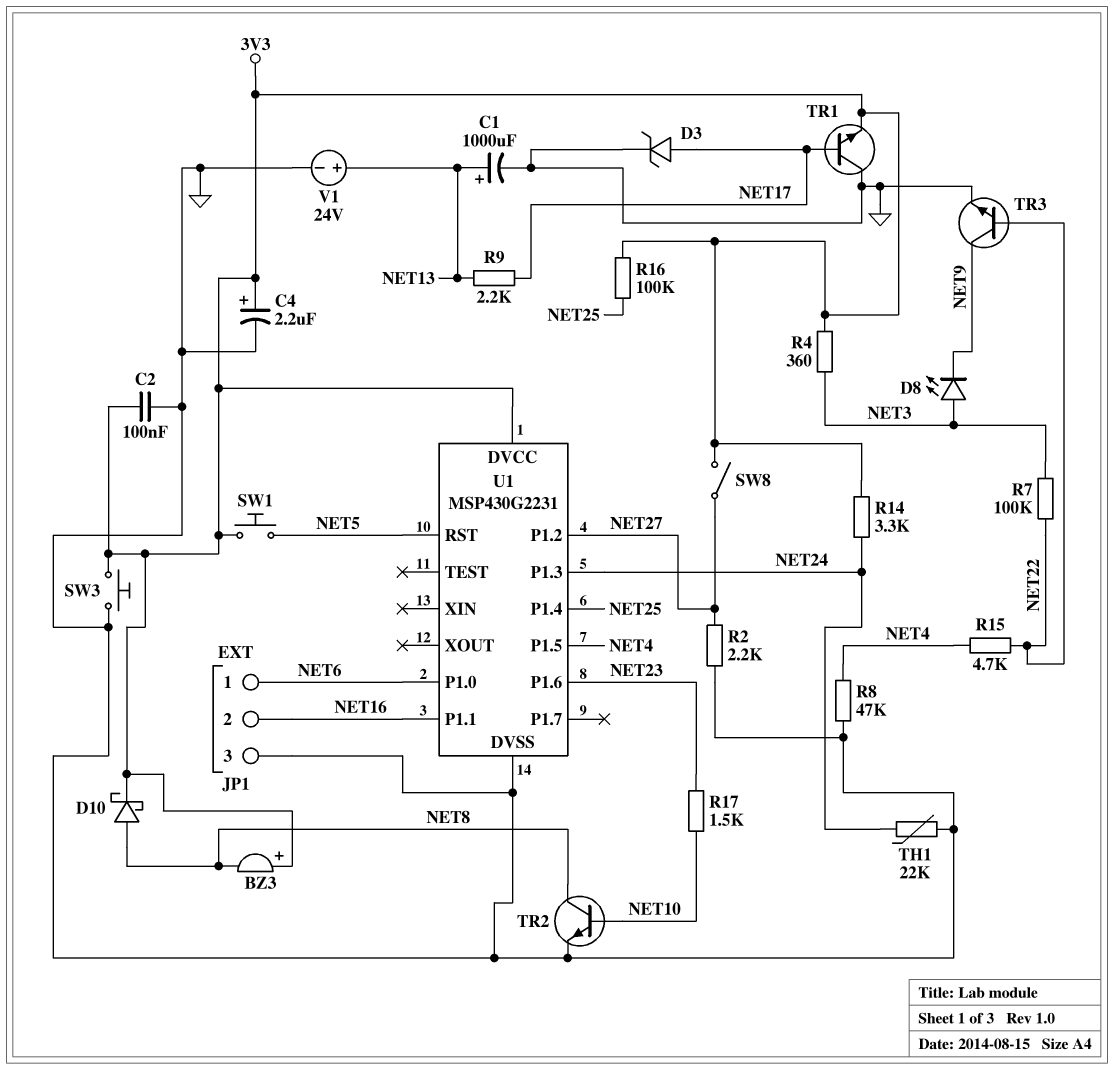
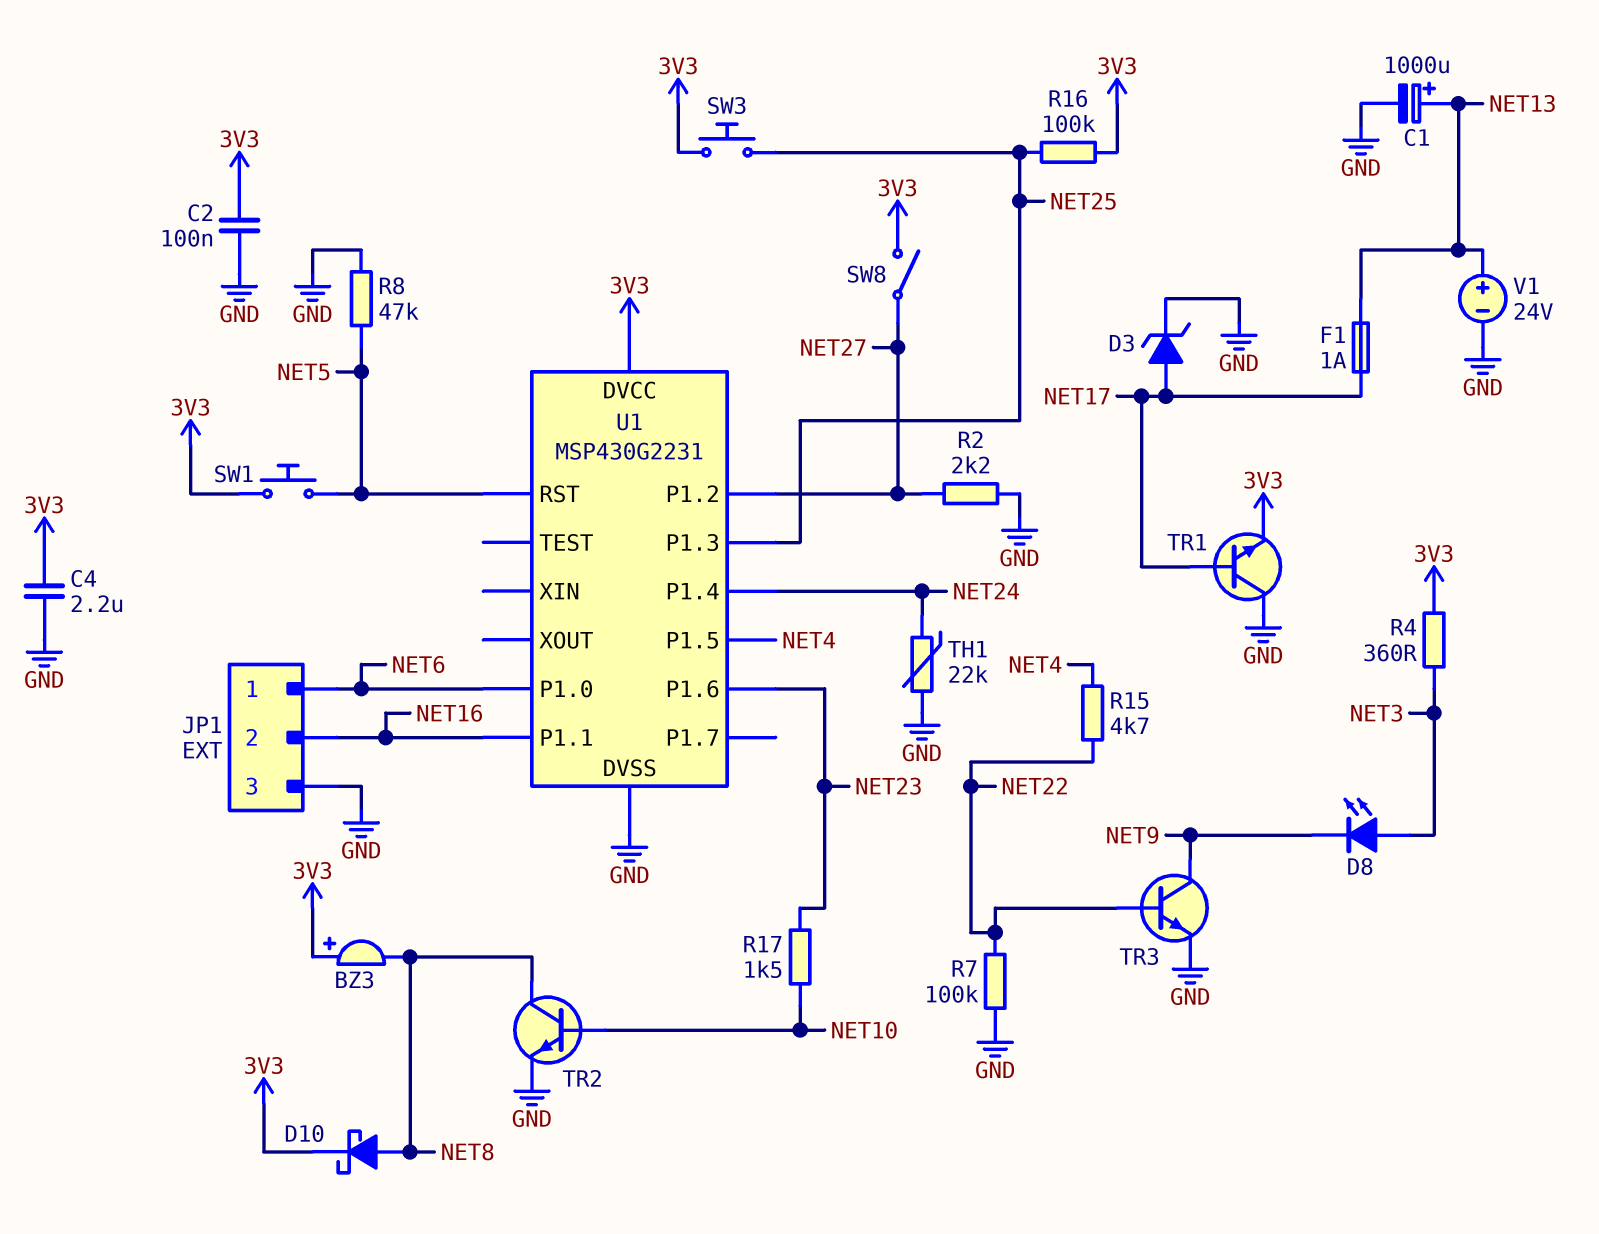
C4: 2.2uF (plus 3V3, minus GND) -> 2.2uF (3V3, GND)
F1: none -> 1A (NET13, NET17)
R7: 100k (NET3, NET22) -> 100k (GND, NET22)
R8: 47k (GND, NET4) -> 47k (GND, NET5)
R9: 2.2k (NET13, NET17) -> none
R14: 3.3k (3V3, NET24) -> none
SW3: button (3V3, GND) -> button (3V3, NET25)
U1 pin P1.3: NET24 -> NET25
U1 pin P1.4: NET25 -> NET24

